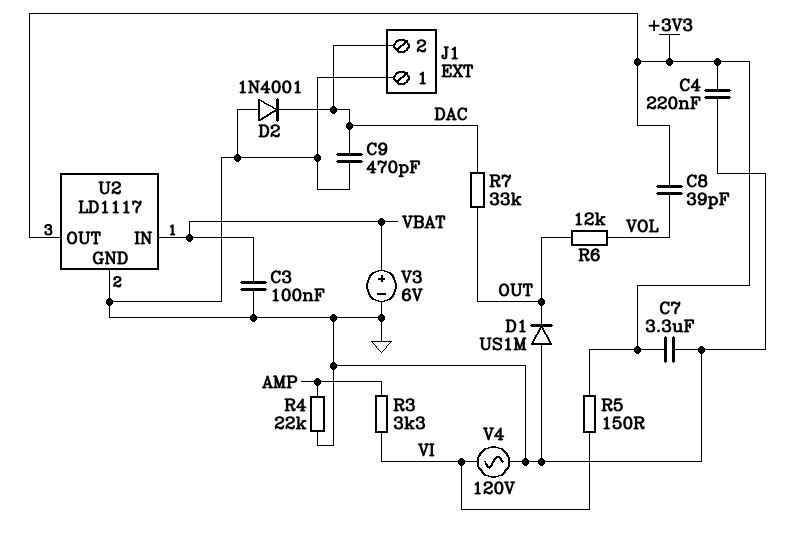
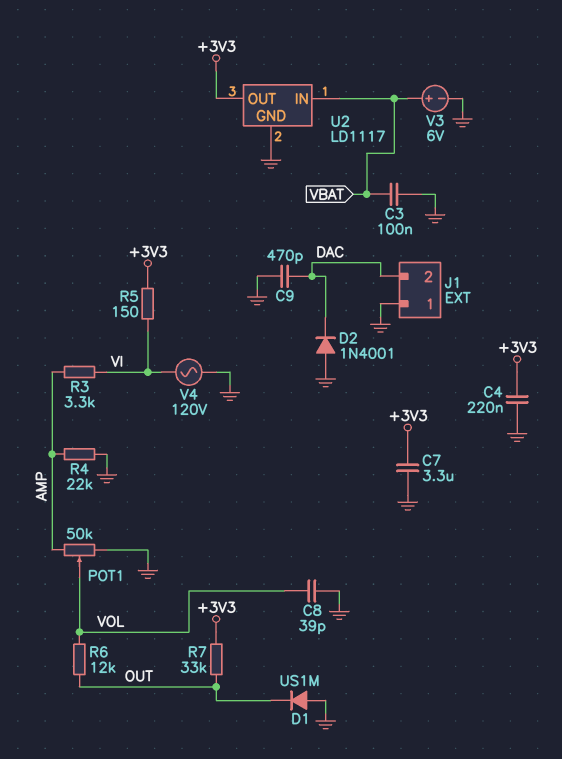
C8: 39pF (+3V3, VOL) -> 39pF (GND, VOL)
POT1: none -> 50k (AMP, GND, wiper VOL)
R7: 33k (DAC, OUT) -> 33k (+3V3, OUT)

